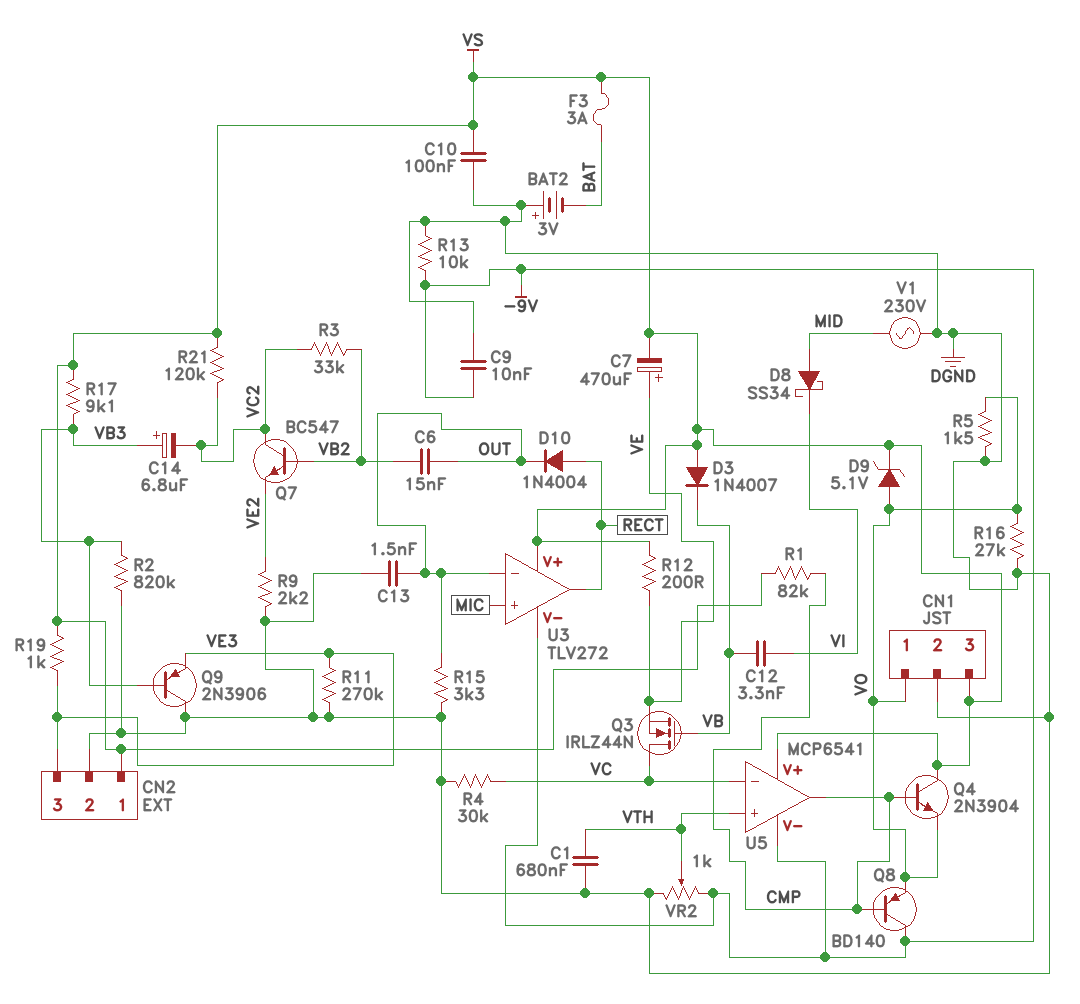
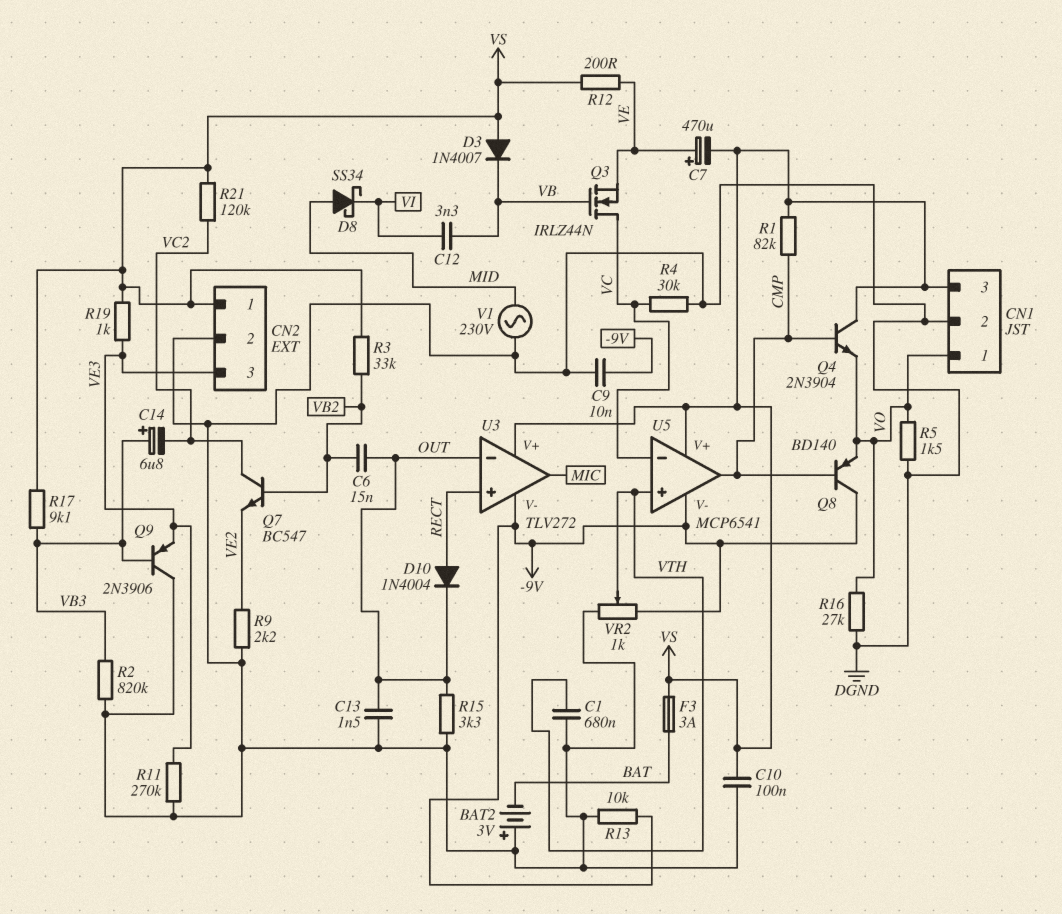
D9: zener 5.1V (A VO, K VS) -> none
R3: 33k (VB2, VC2) -> 33k (VB2, VS)
U3 pin in+: MIC -> RECT
U3 pin out: RECT -> MIC

